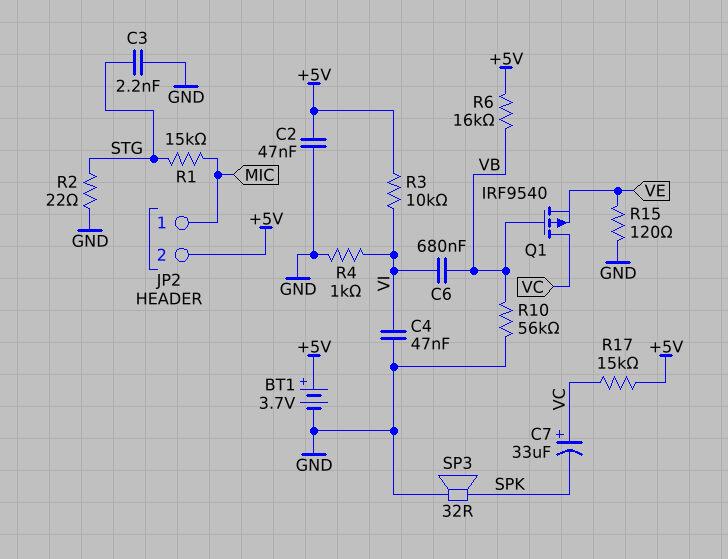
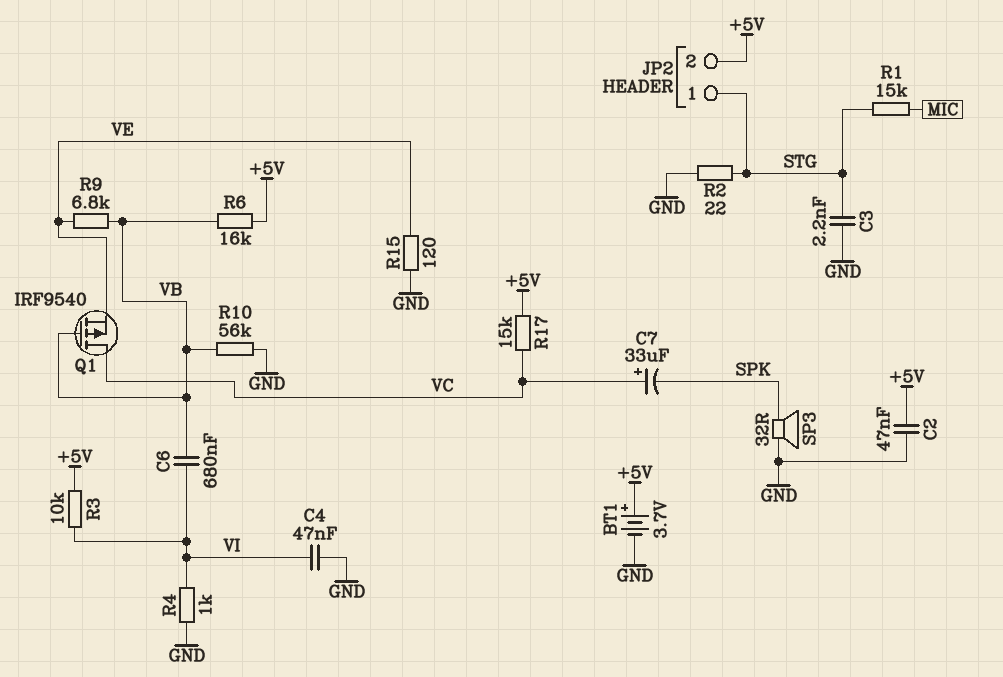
JP2 pin 1: MIC -> STG
R9: none -> 6.8k (VB, VE)

